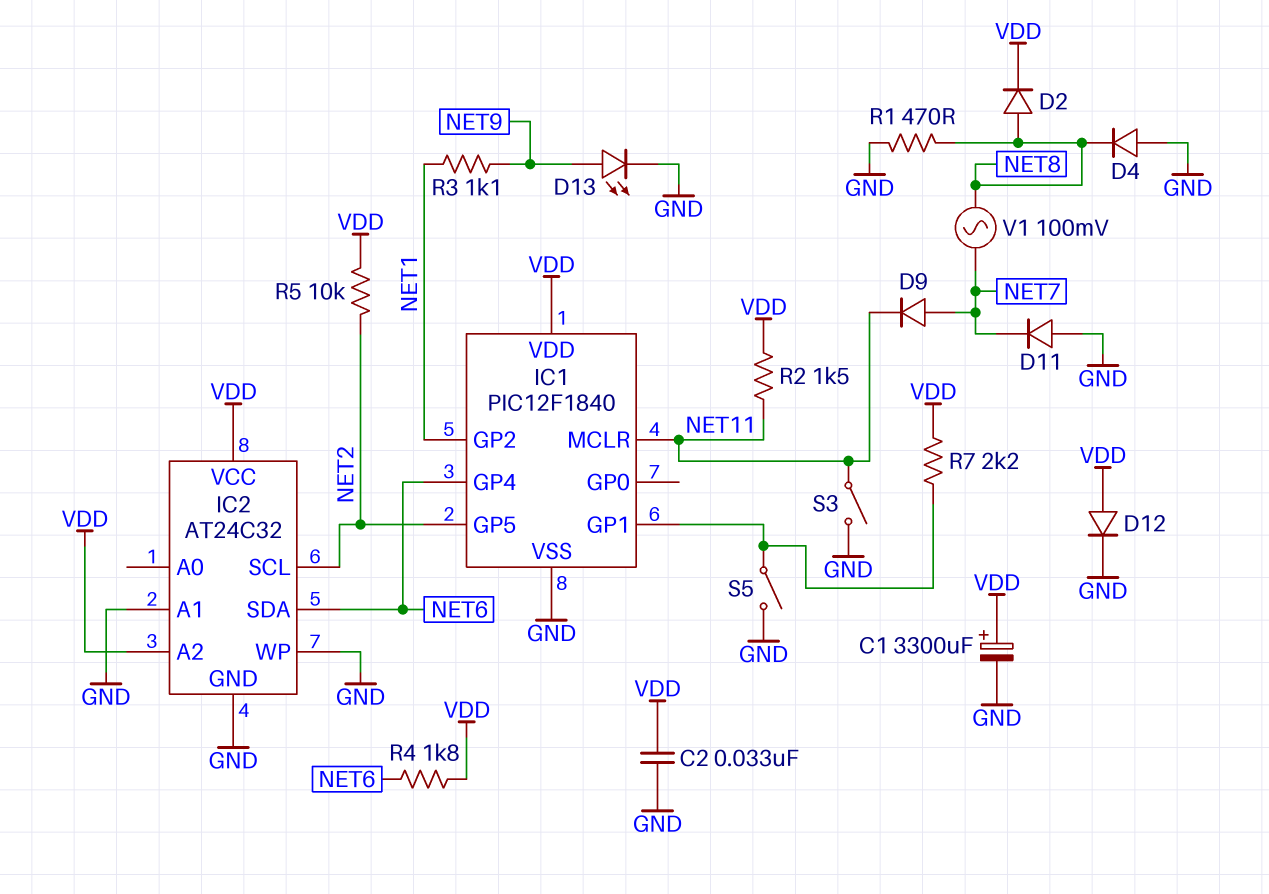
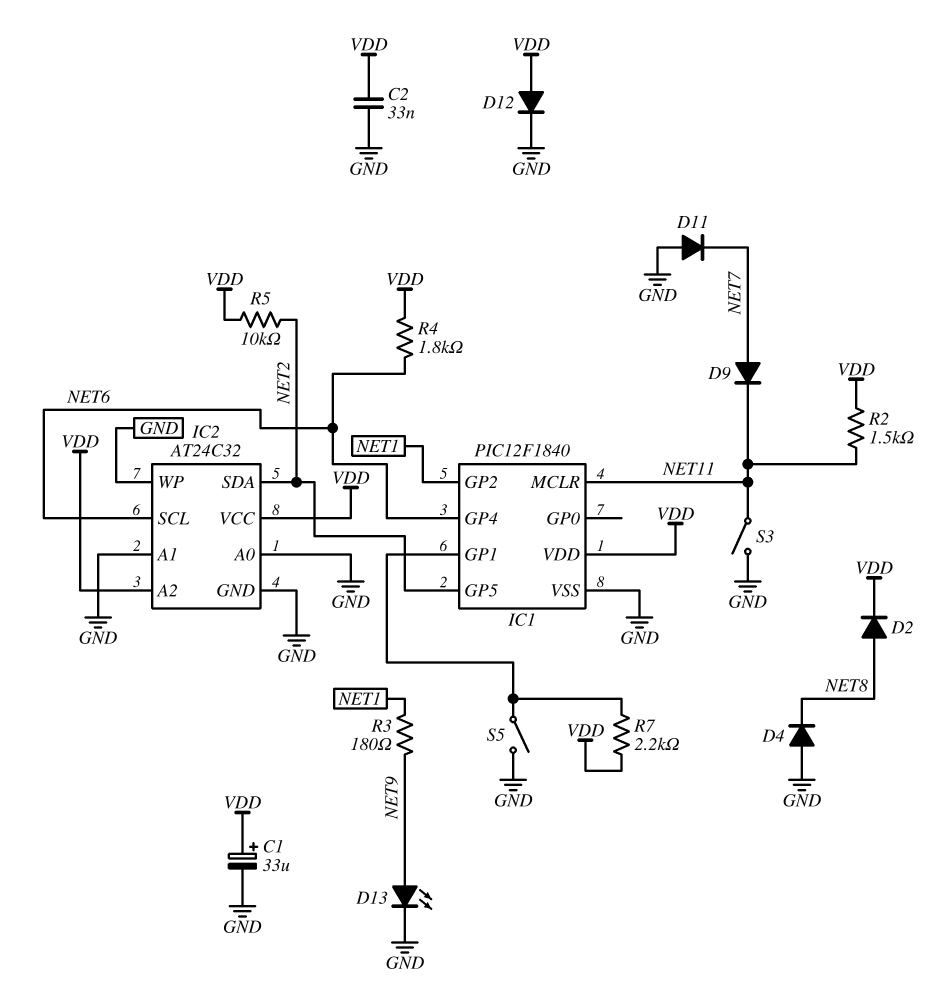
C1: 3300uF (plus VDD, minus GND) -> 33uF (plus VDD, minus GND)
IC2 pin A0: none -> GND
IC2 pin SCL: NET2 -> NET6
IC2 pin SDA: NET6 -> NET2
R1: 470 (GND, NET8) -> none
R3: 1.1k (NET1, NET9) -> 180 (NET1, NET9)
V1: AC 100mV (NET7, NET8) -> none

